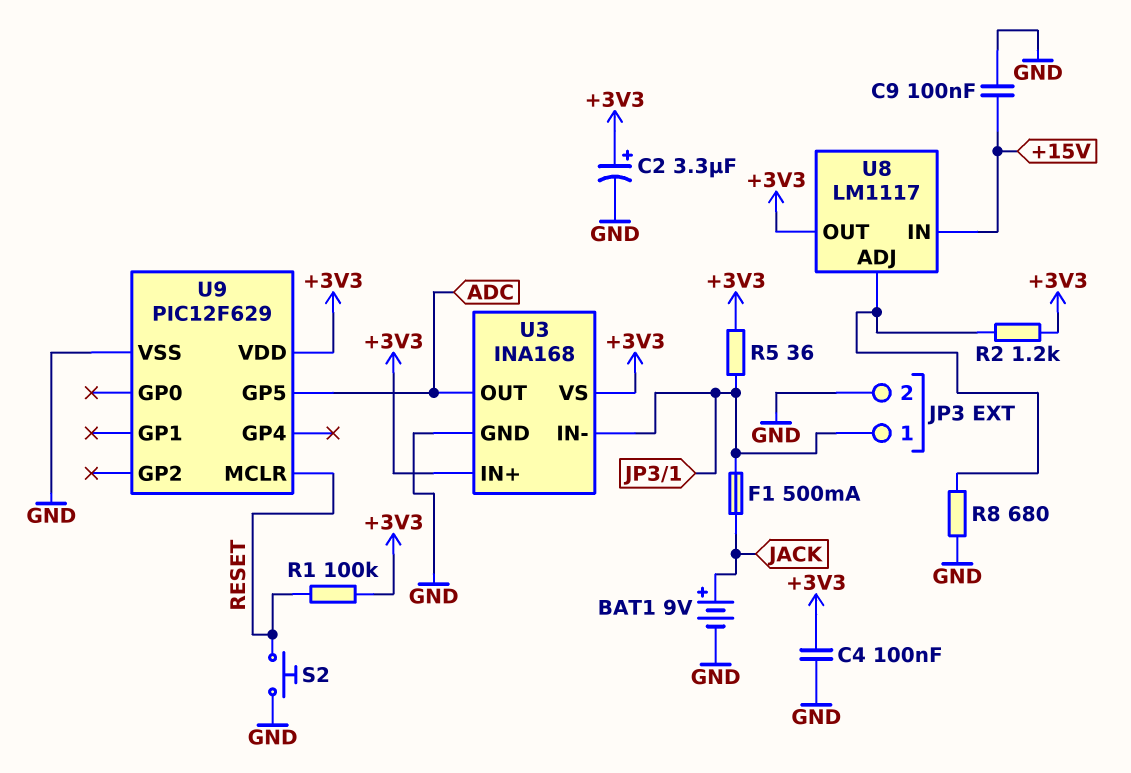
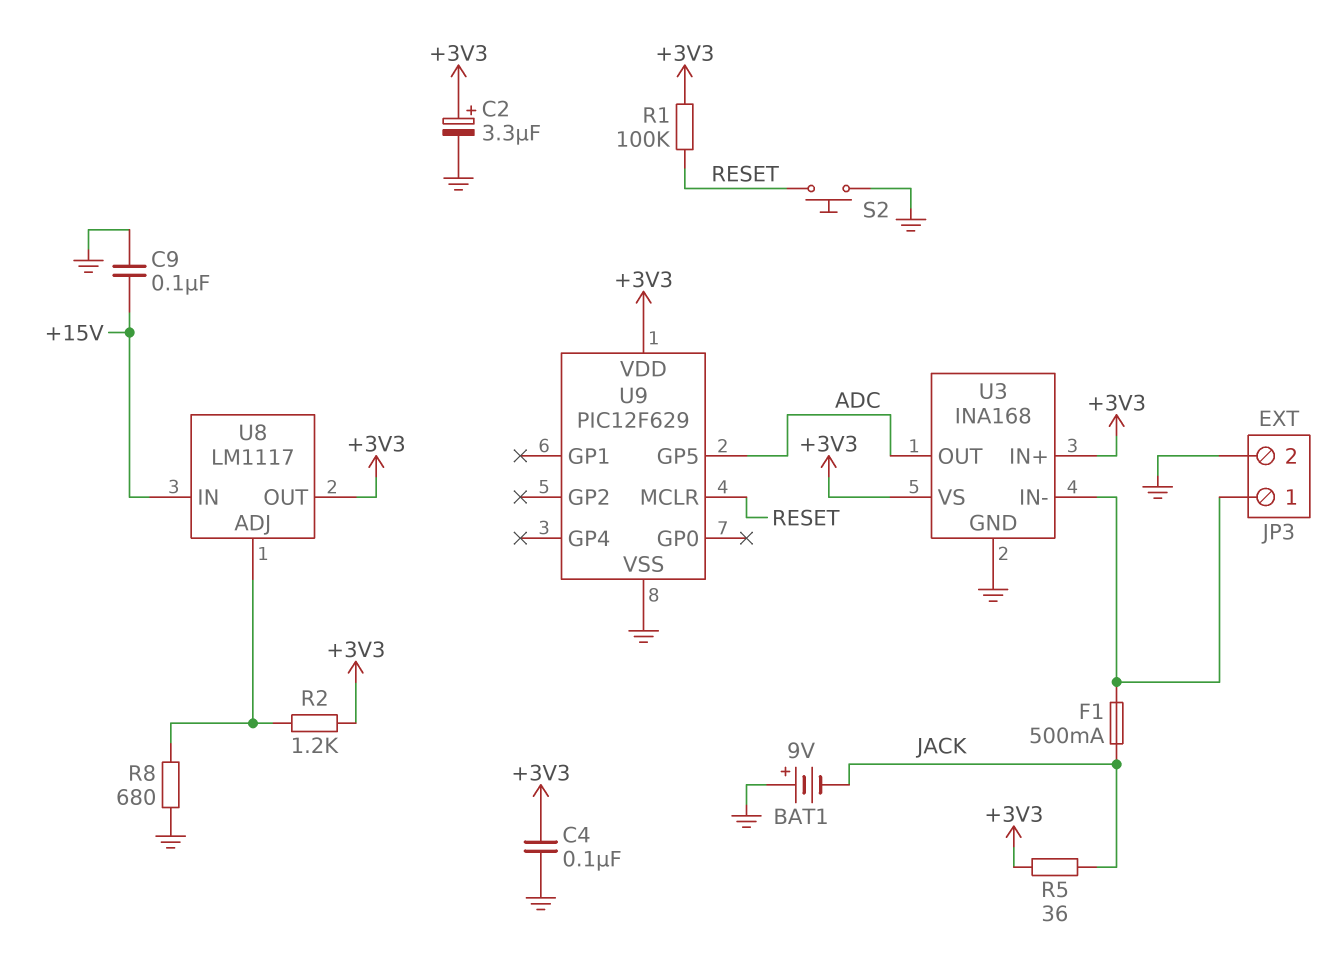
BAT1: 9V (plus JACK, minus GND) -> 9V (plus GND, minus JACK)
R5: 36 (+3V3, JP3/1) -> 36 (+3V3, JACK)

